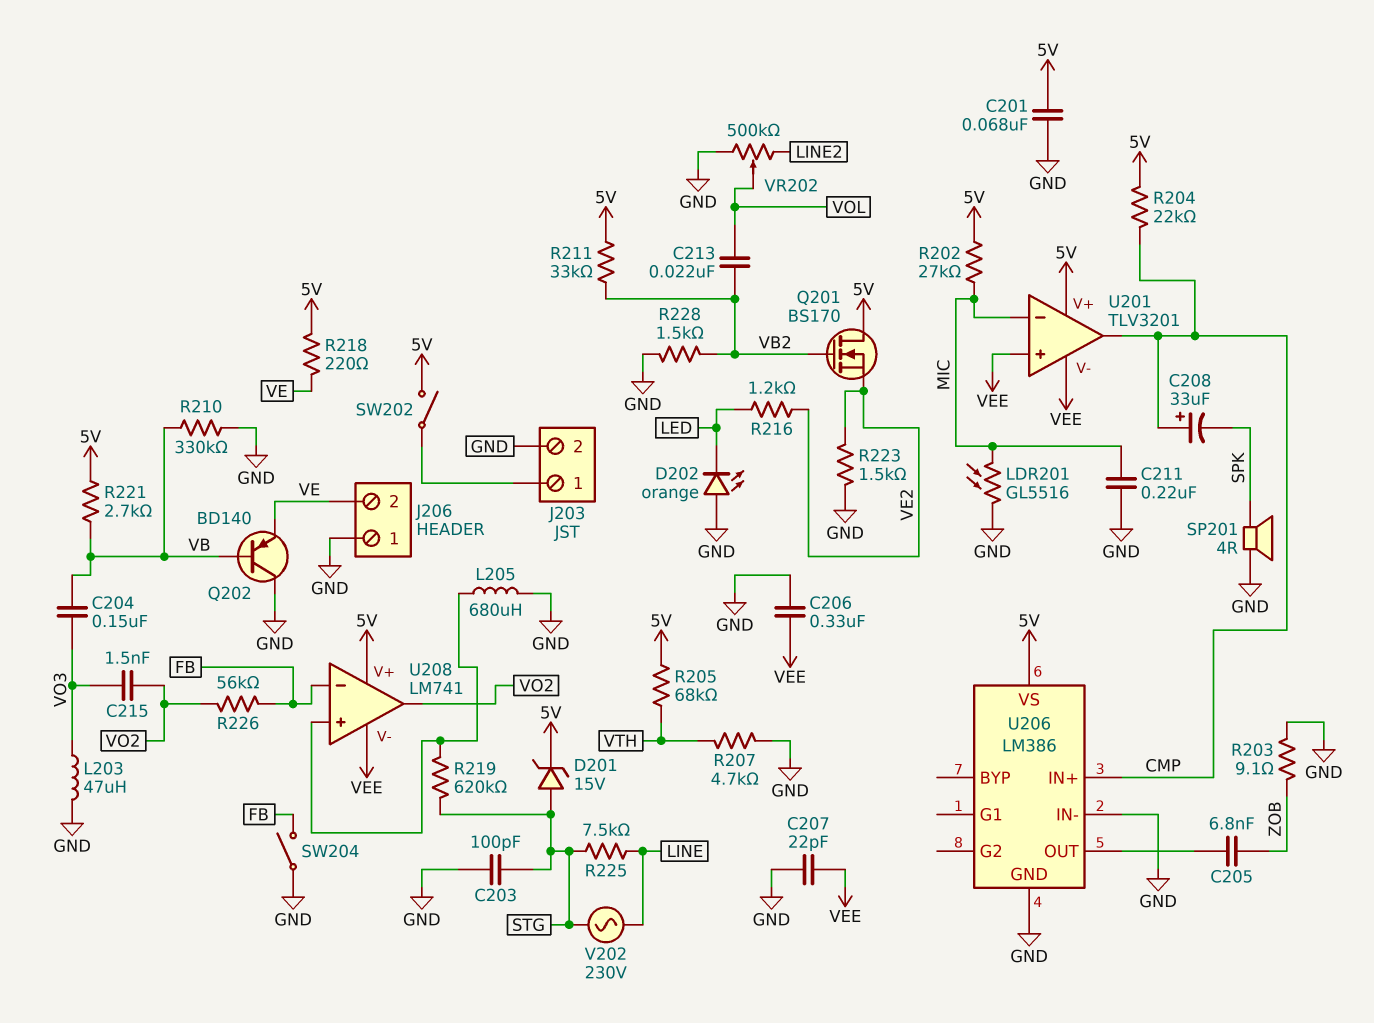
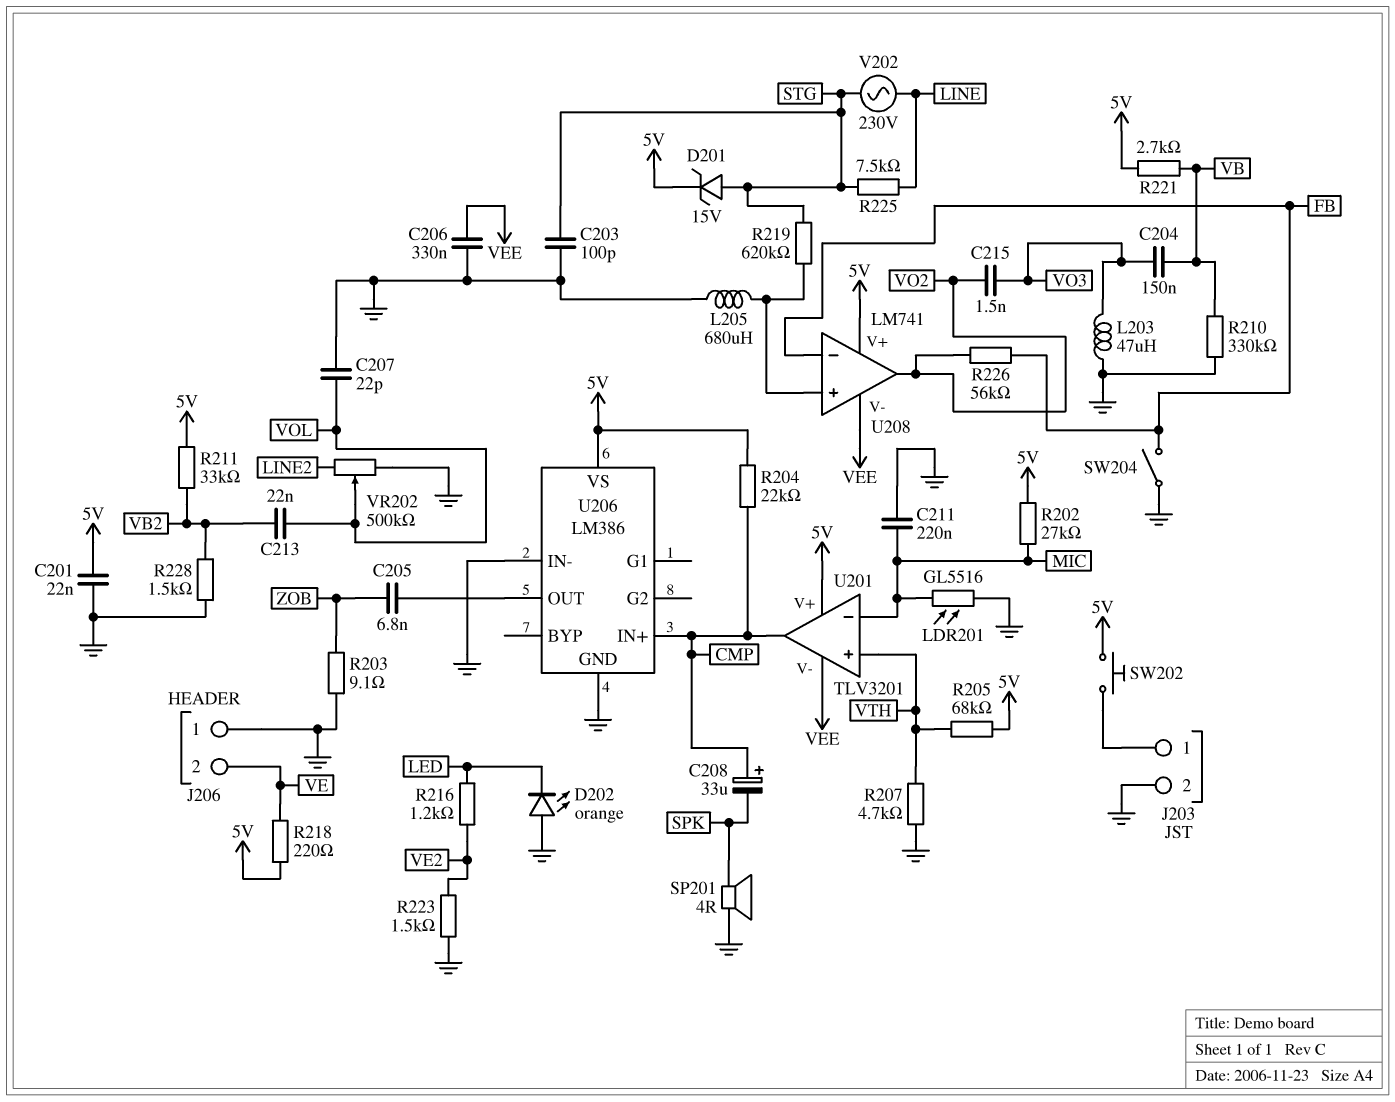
C201: 68nF (5V, GND) -> 22nF (5V, GND)
C207: 22pF (GND, VEE) -> 22pF (GND, VOL)
Q201: NMOS BS170 (G VB2, D 5V, S VE2) -> none
Q202: PNP BD140 (B VB, C GND, E VE) -> none
SW202: switch (5V, J203/1) -> button (5V, J203/1)
U201 pin in+: VEE -> VTH

